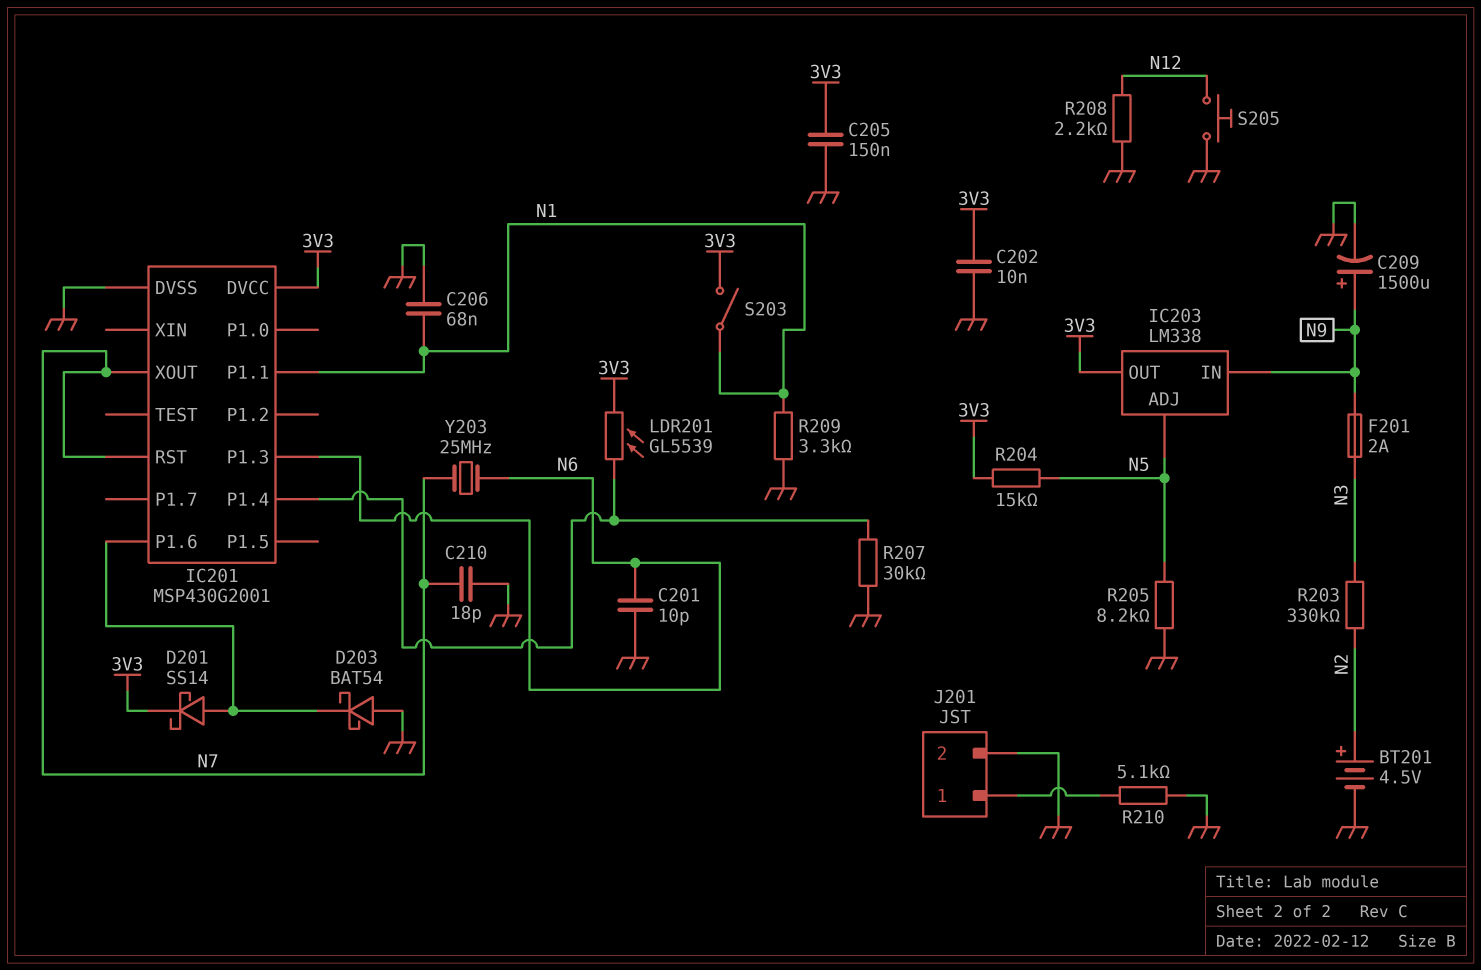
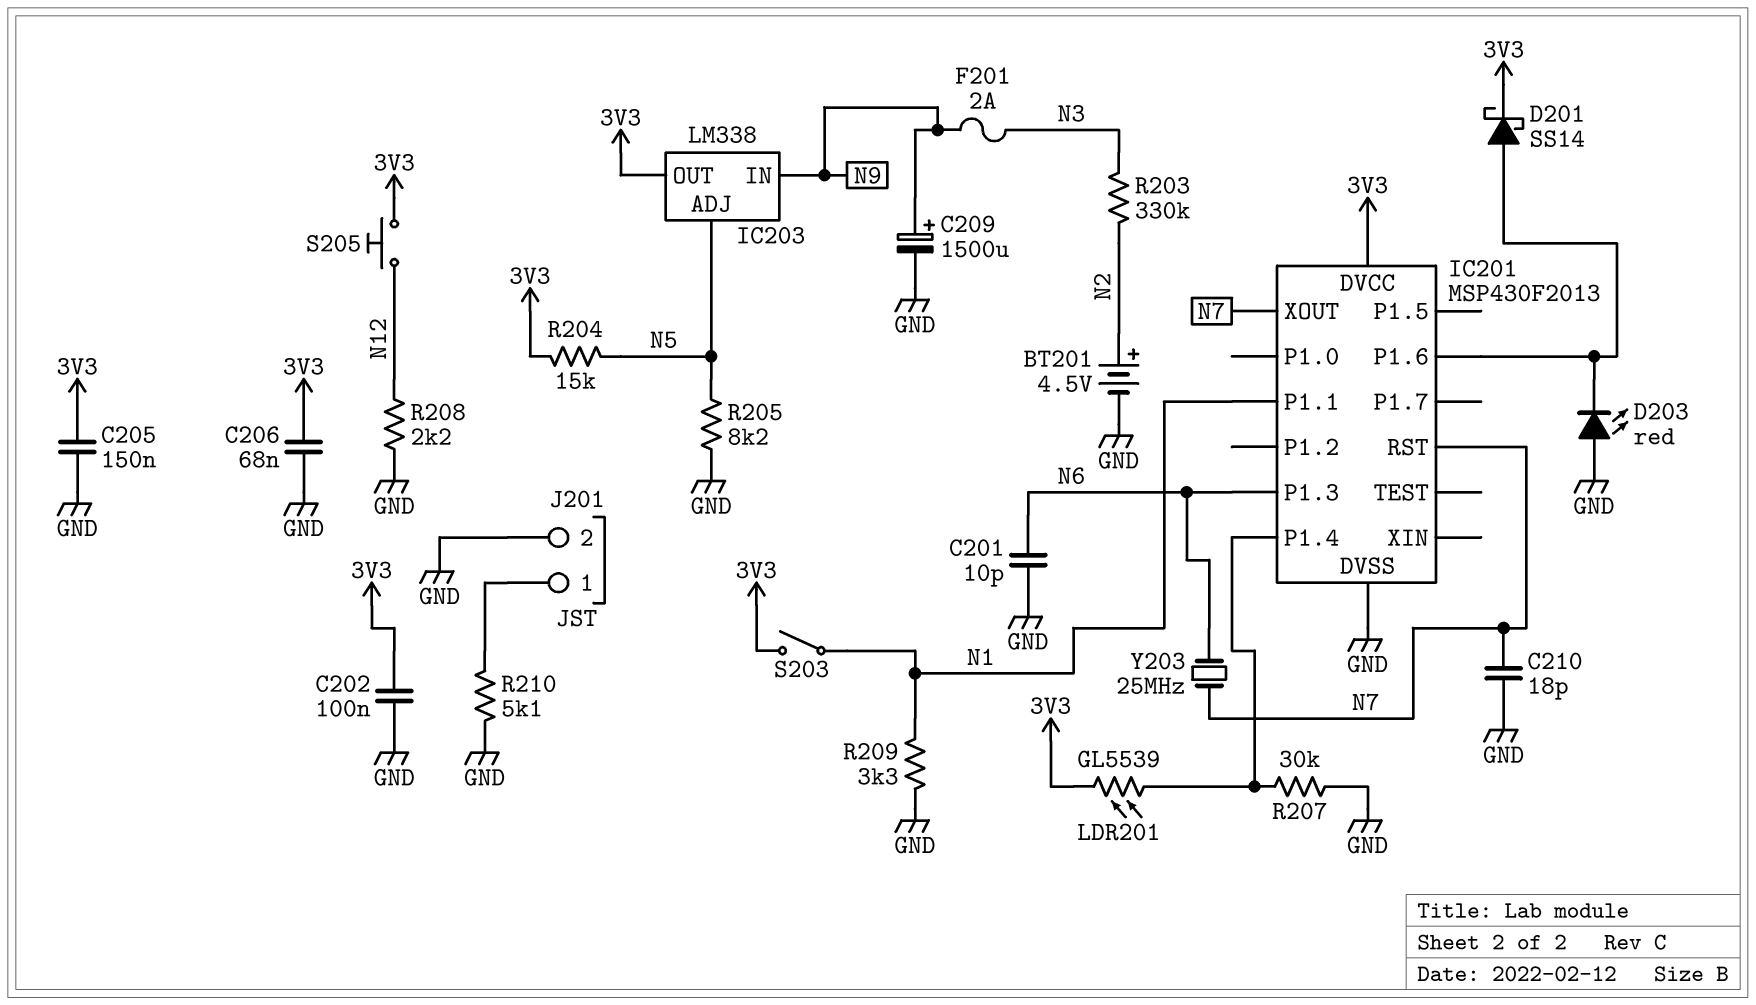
C202: 10nF (3V3, GND) -> 100nF (3V3, GND)
C206: 68nF (GND, N1) -> 68nF (3V3, GND)
D203: schottky BAT54 (A GND, K IC201/P1.6) -> LED red (A GND, K IC201/P1.6)
IC201: MSP430G2001 -> MSP430F2013
S205: button (GND, N12) -> button (3V3, N12)

